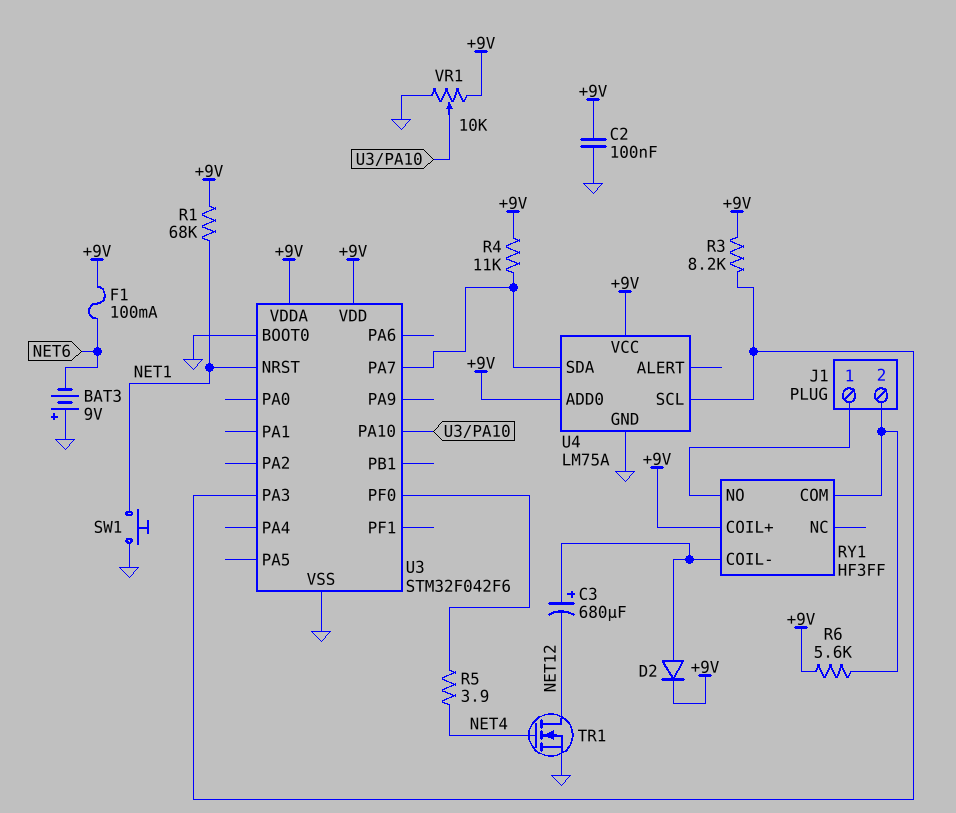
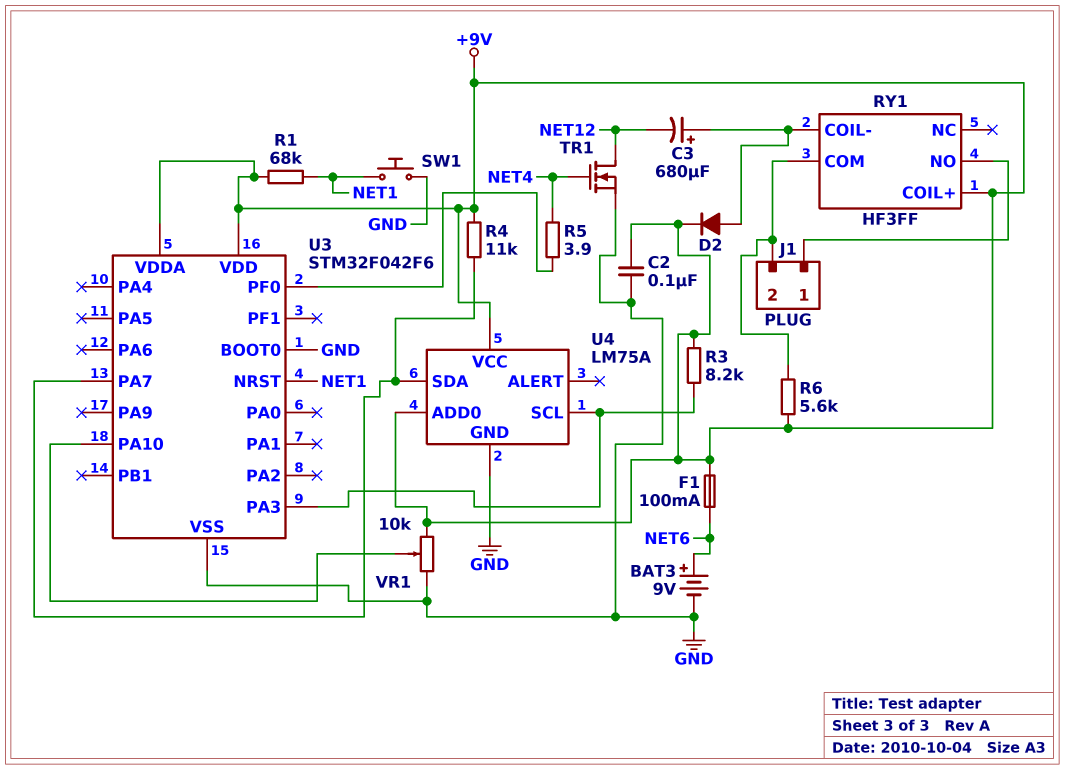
BAT3: 9V (plus GND, minus NET6) -> 9V (plus NET6, minus GND)

